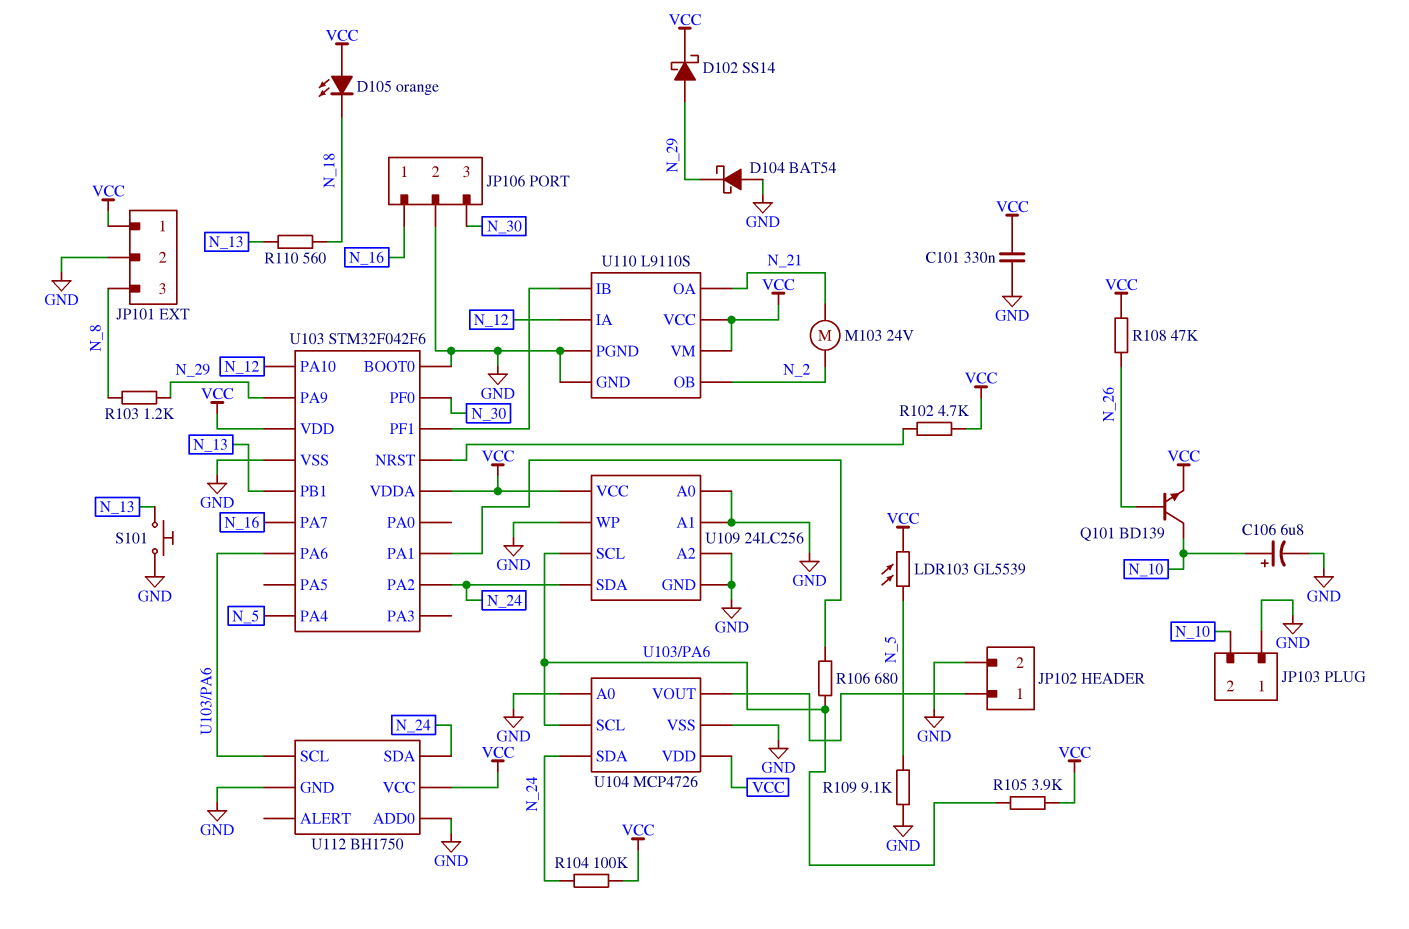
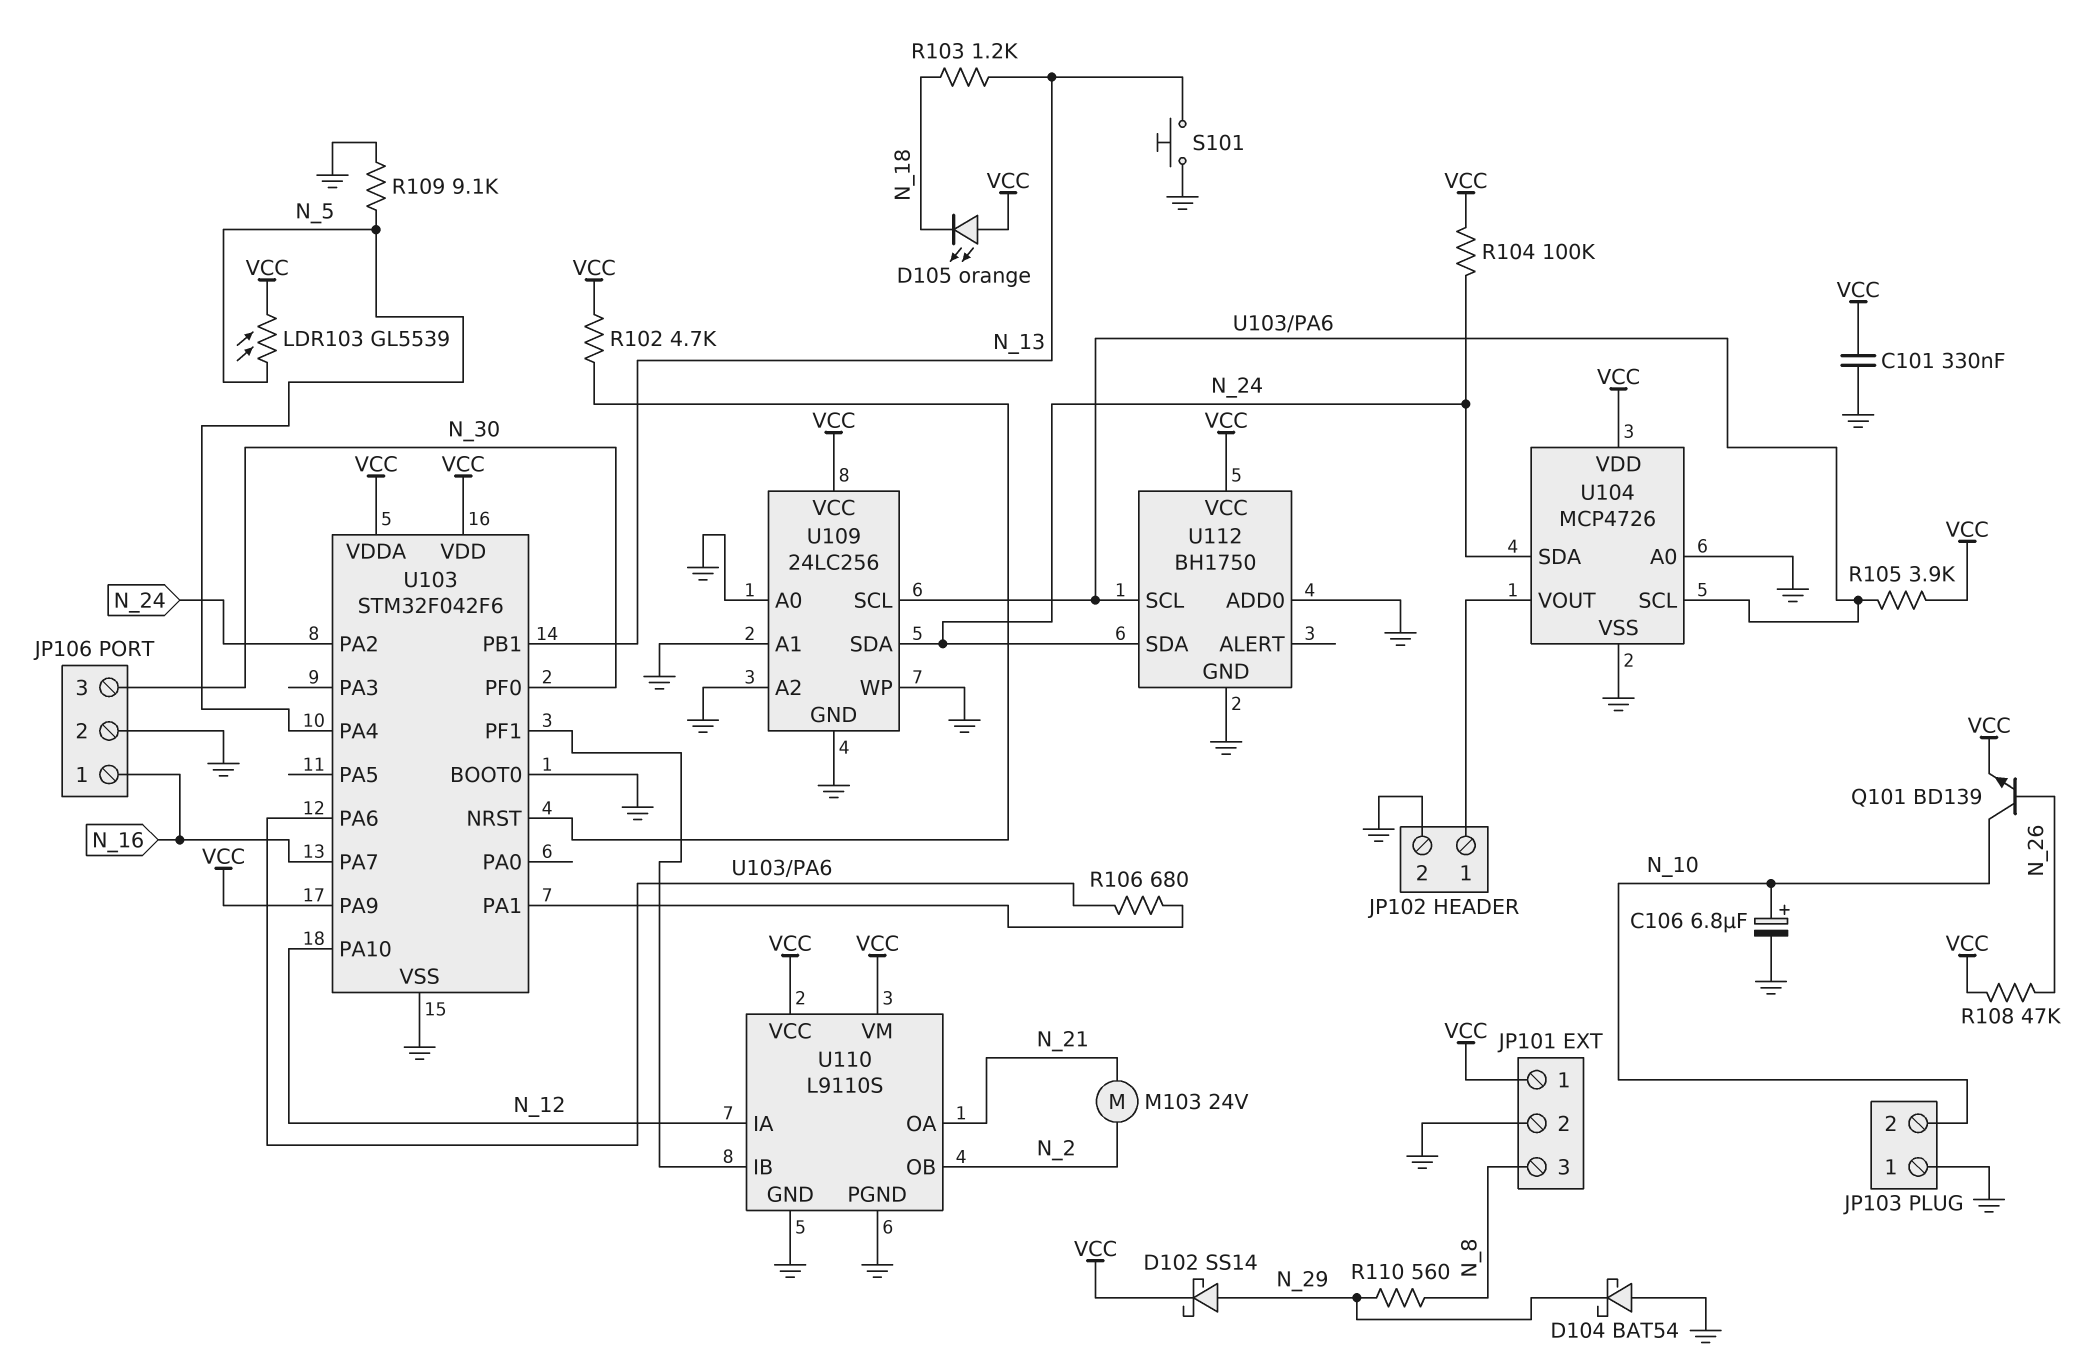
R103: 1.2k (N_8, N_29) -> 1.2k (N_13, N_18)
R110: 560 (N_13, N_18) -> 560 (N_8, N_29)
U103 pin PA9: N_29 -> VCC

